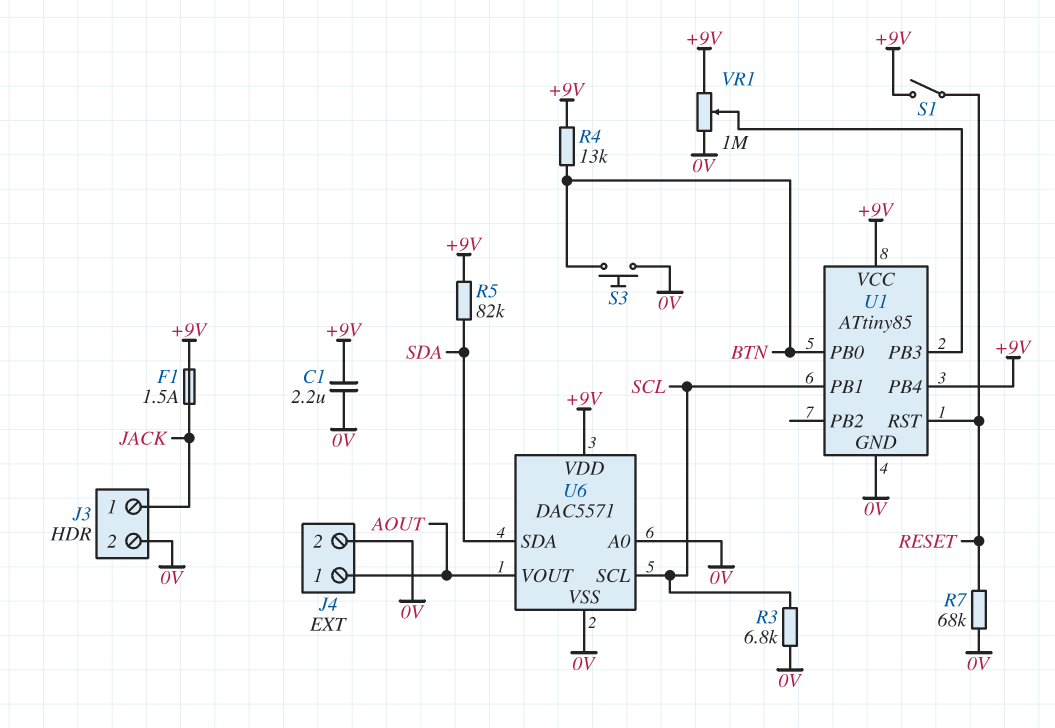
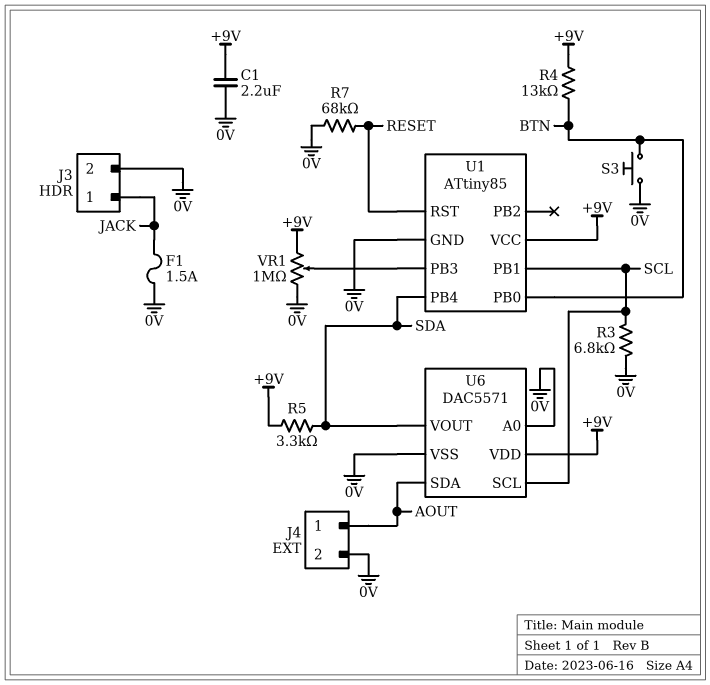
F1: 1.5A (+9V, JACK) -> 1.5A (0V, JACK)
R5: 82k (+9V, SDA) -> 3.3k (+9V, SDA)
S1: switch (+9V, RESET) -> none
U1 pin PB4: +9V -> SDA
U6 pin SDA: SDA -> AOUT
U6 pin VOUT: AOUT -> SDA

